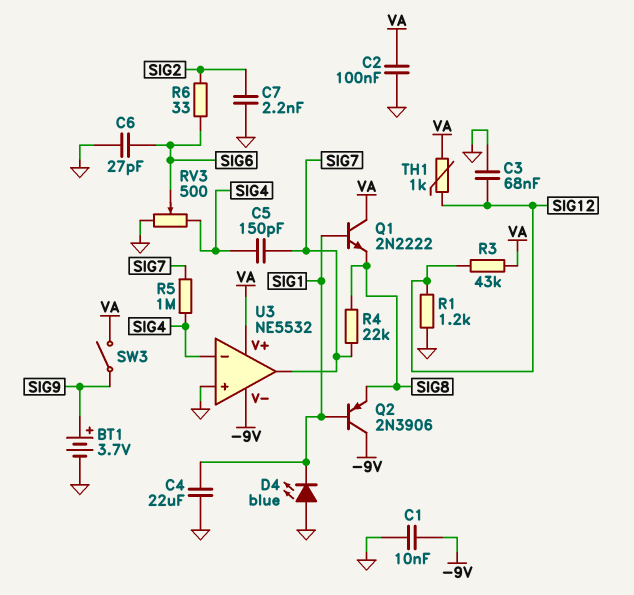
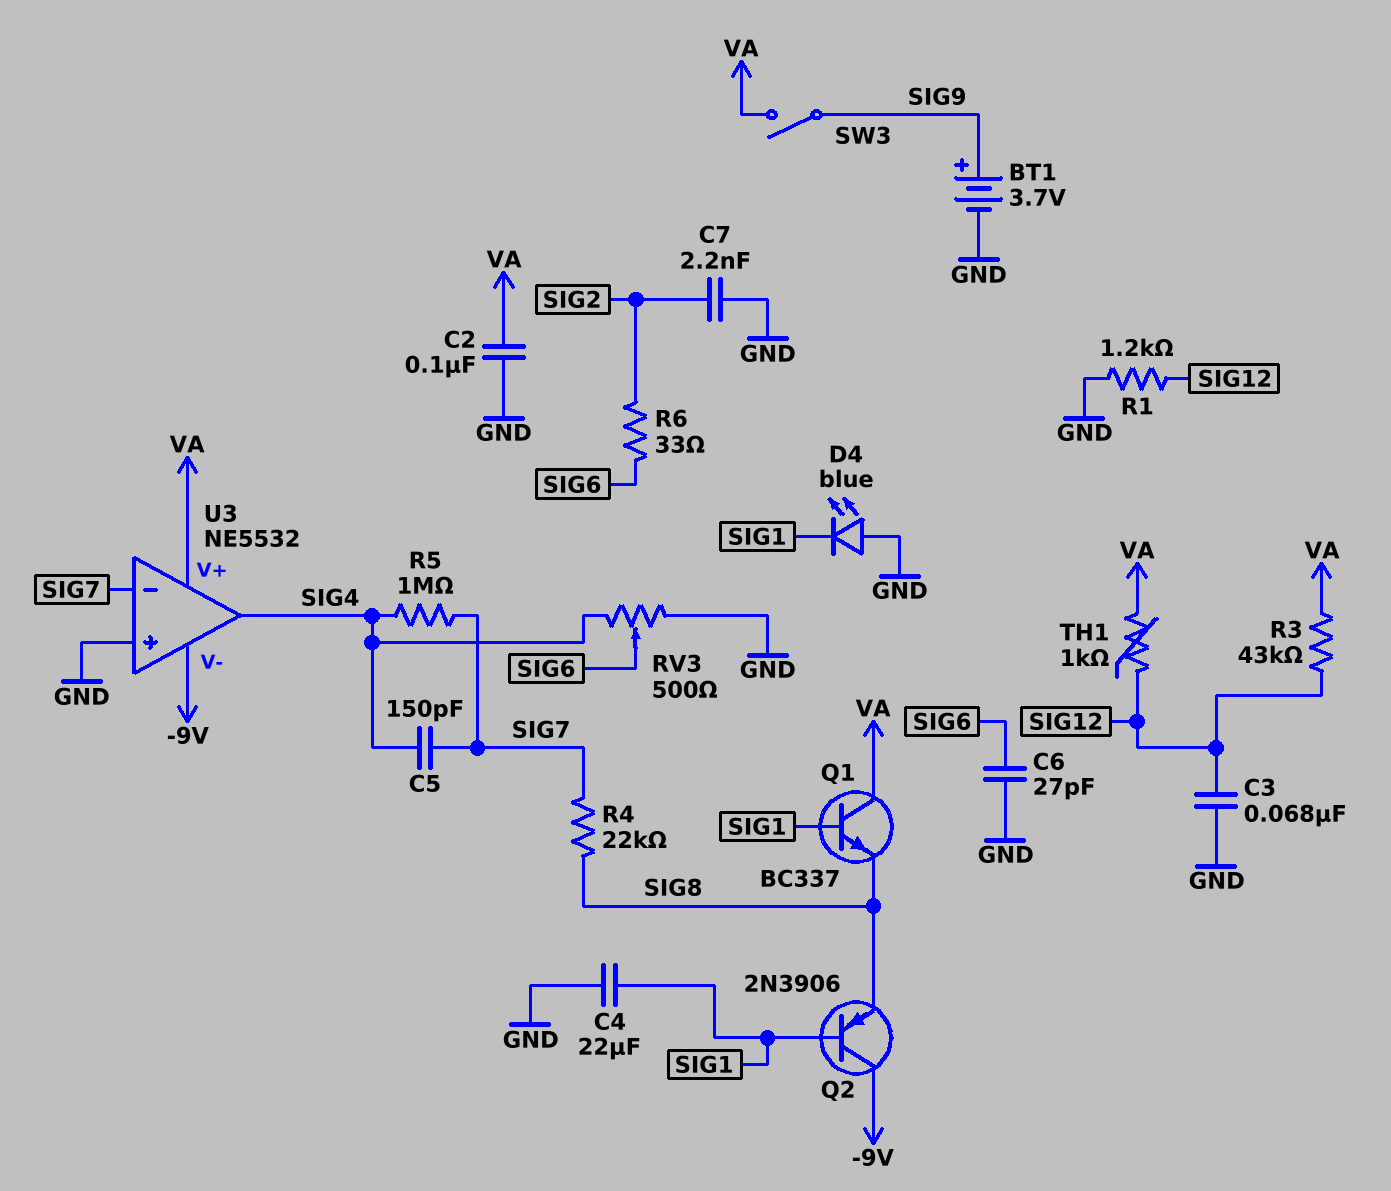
C1: 10nF (-9V, GND) -> none
Q1: NPN 2N2222 (B SIG1, C VA, E SIG8) -> NPN BC337 (B SIG1, C VA, E SIG8)
U3 pin in-: SIG4 -> SIG7
U3 pin out: SIG7 -> SIG4

